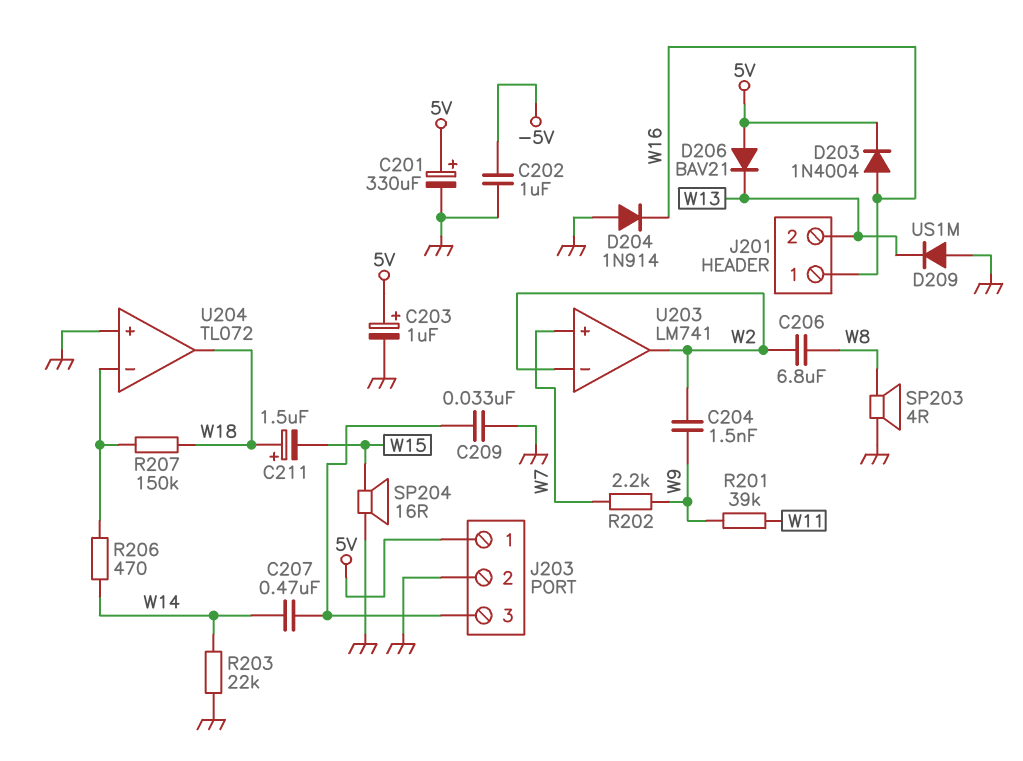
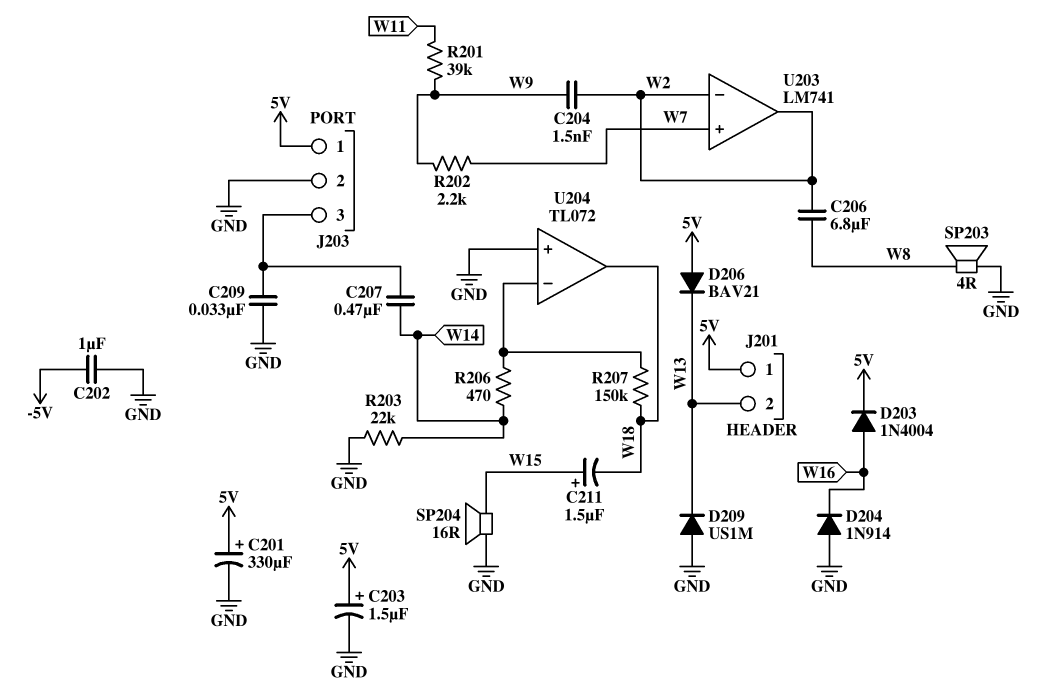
C203: 1uF (plus 5V, minus GND) -> 1.5uF (plus 5V, minus GND)
C211: 1.5uF (plus W18, minus W15) -> 1.5uF (plus W15, minus W18)
J201 pin 1: W16 -> 5V

